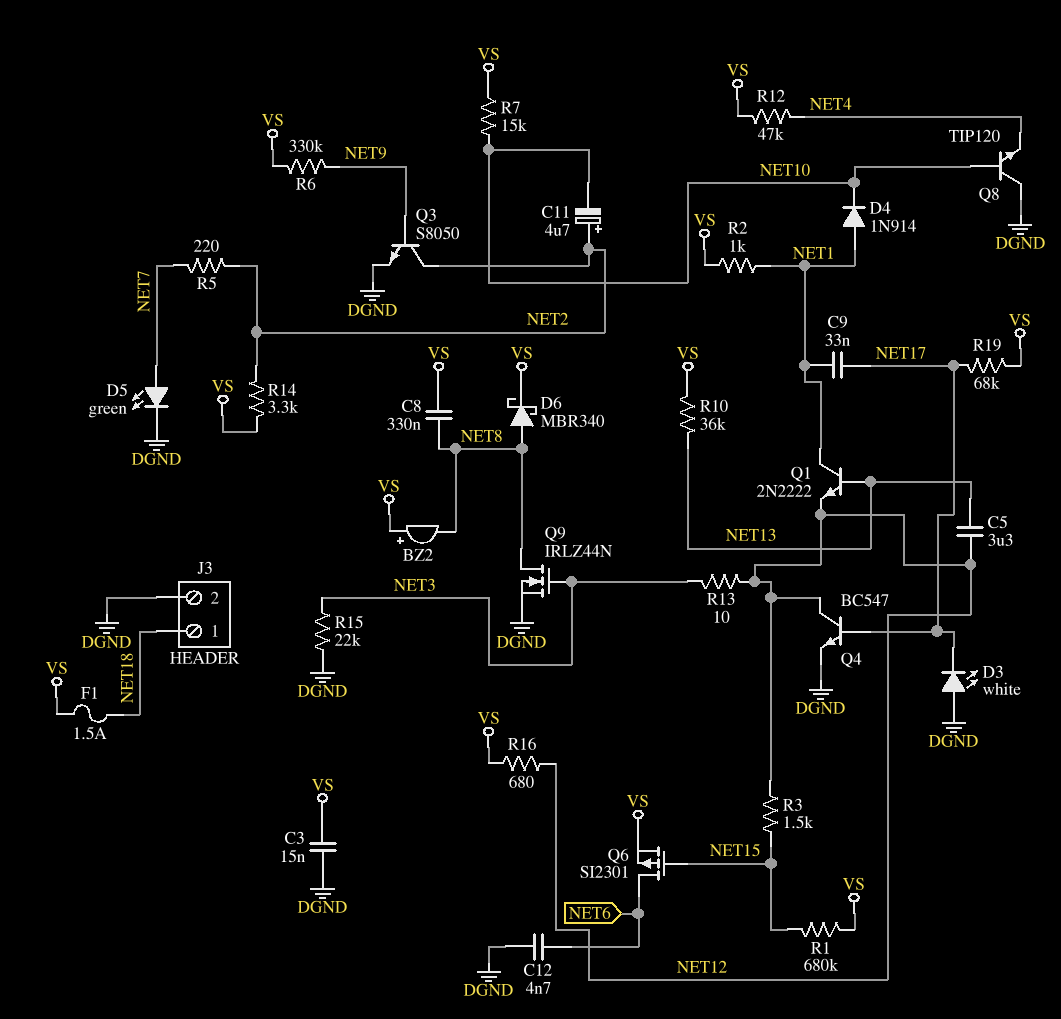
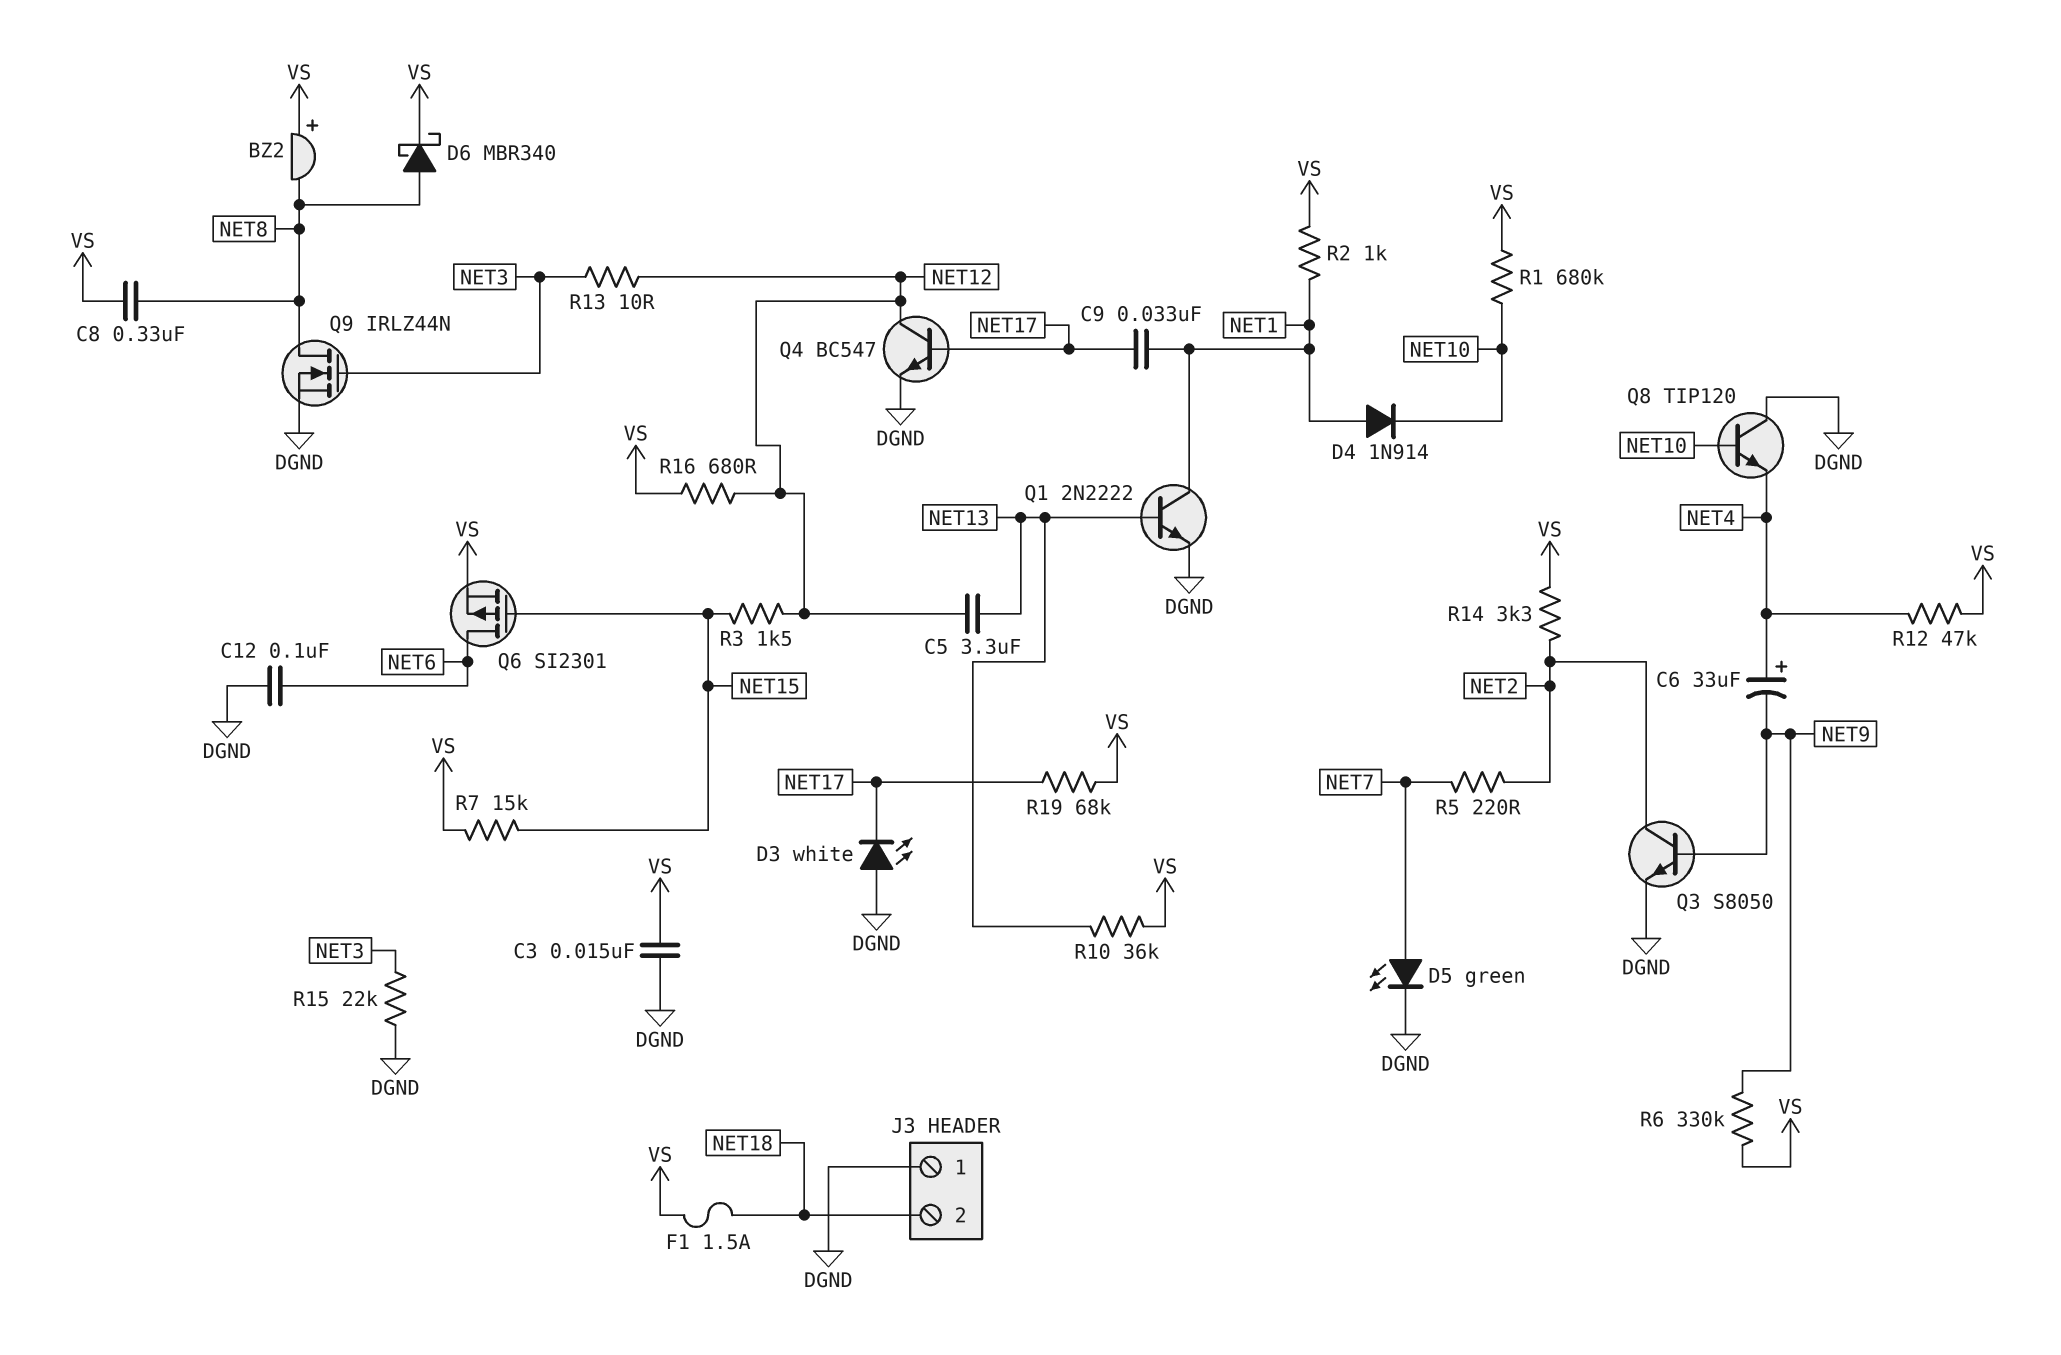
C6: none -> 33uF (plus NET4, minus NET9)
C11: 4.7uF (plus NET2, minus NET10) -> none
C12: 4.7nF (DGND, NET6) -> 100nF (DGND, NET6)
J3 pin 1: NET18 -> DGND
J3 pin 2: DGND -> NET18
Q1: NPN 2N2222 (B NET13, C NET1, E NET12) -> NPN 2N2222 (B NET13, C NET1, E DGND)
R1: 680k (NET15, VS) -> 680k (NET10, VS)
R7: 15k (NET10, VS) -> 15k (NET15, VS)

